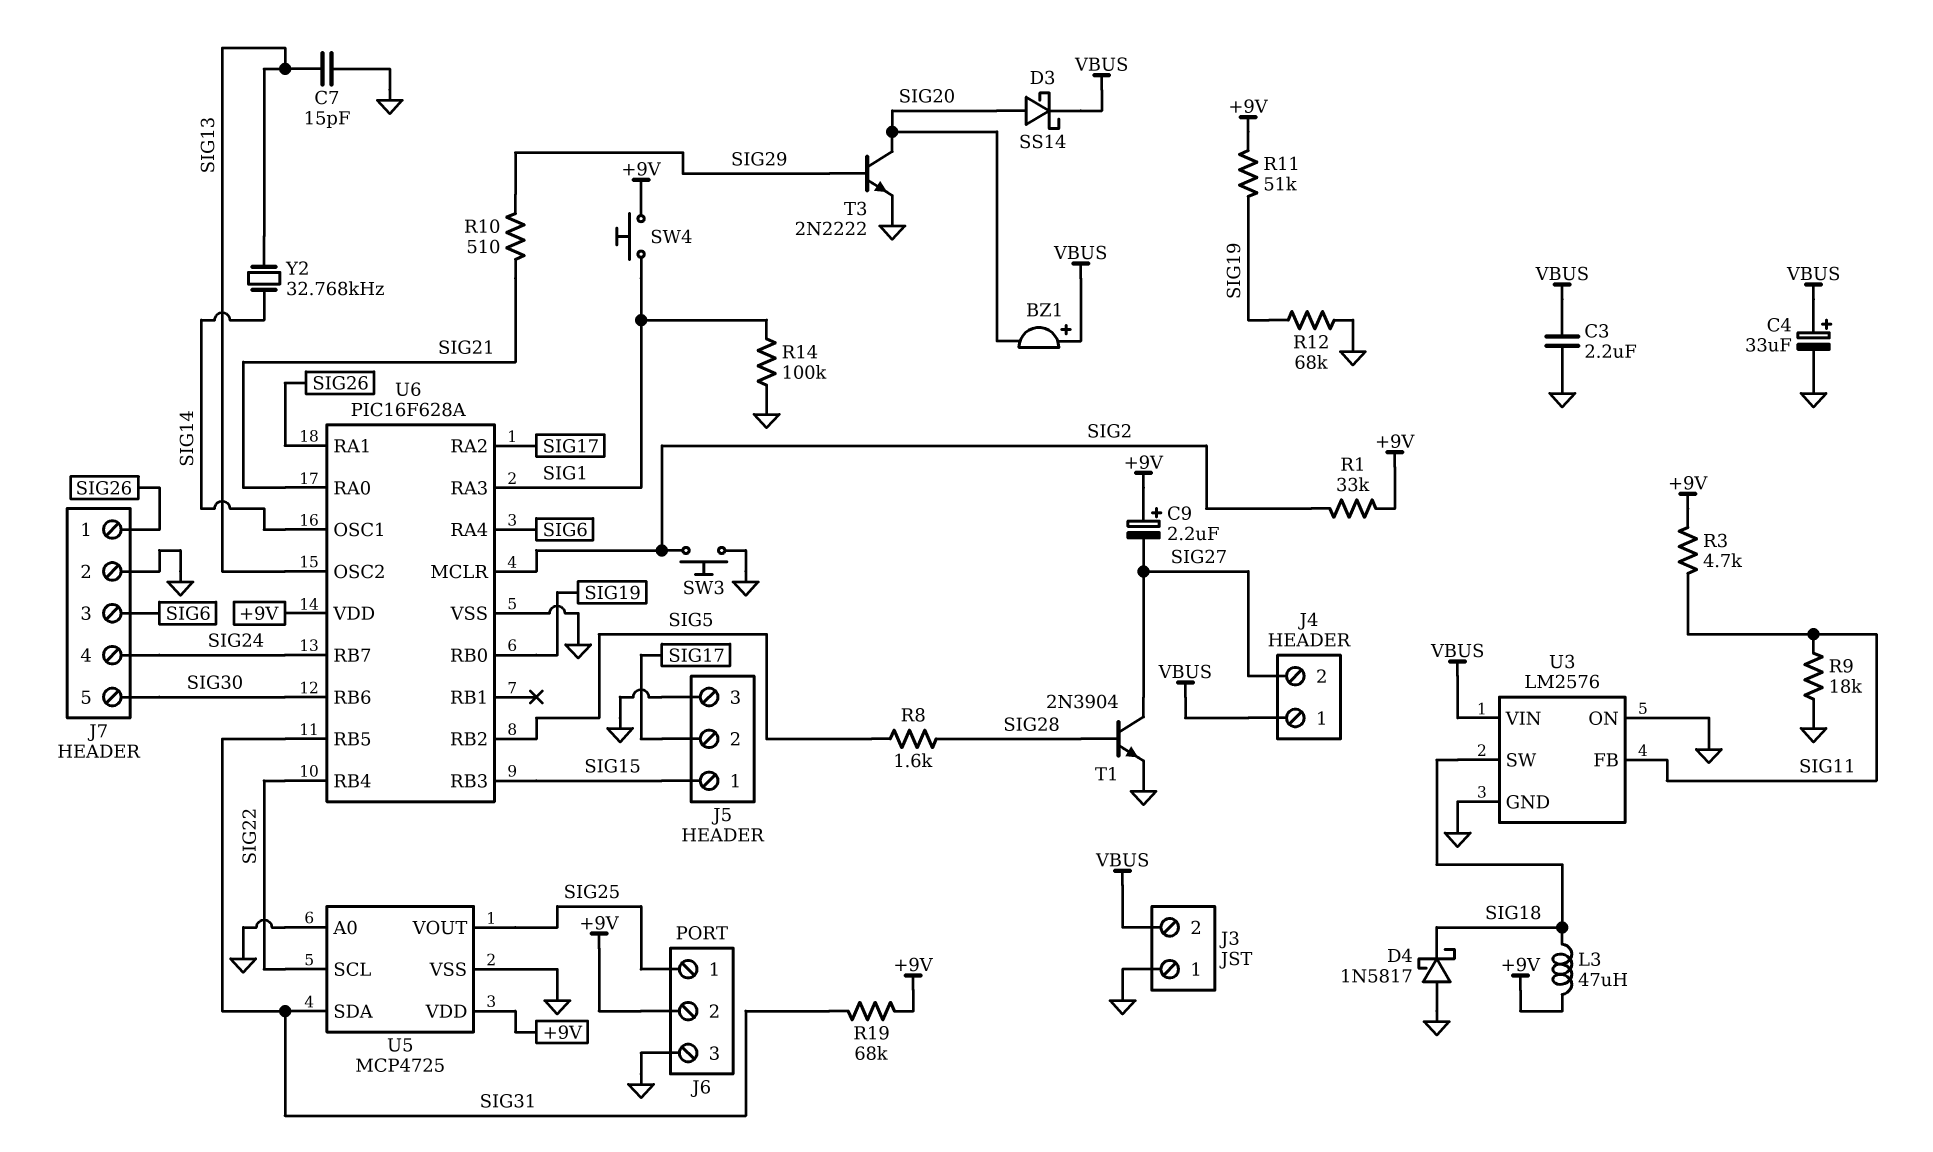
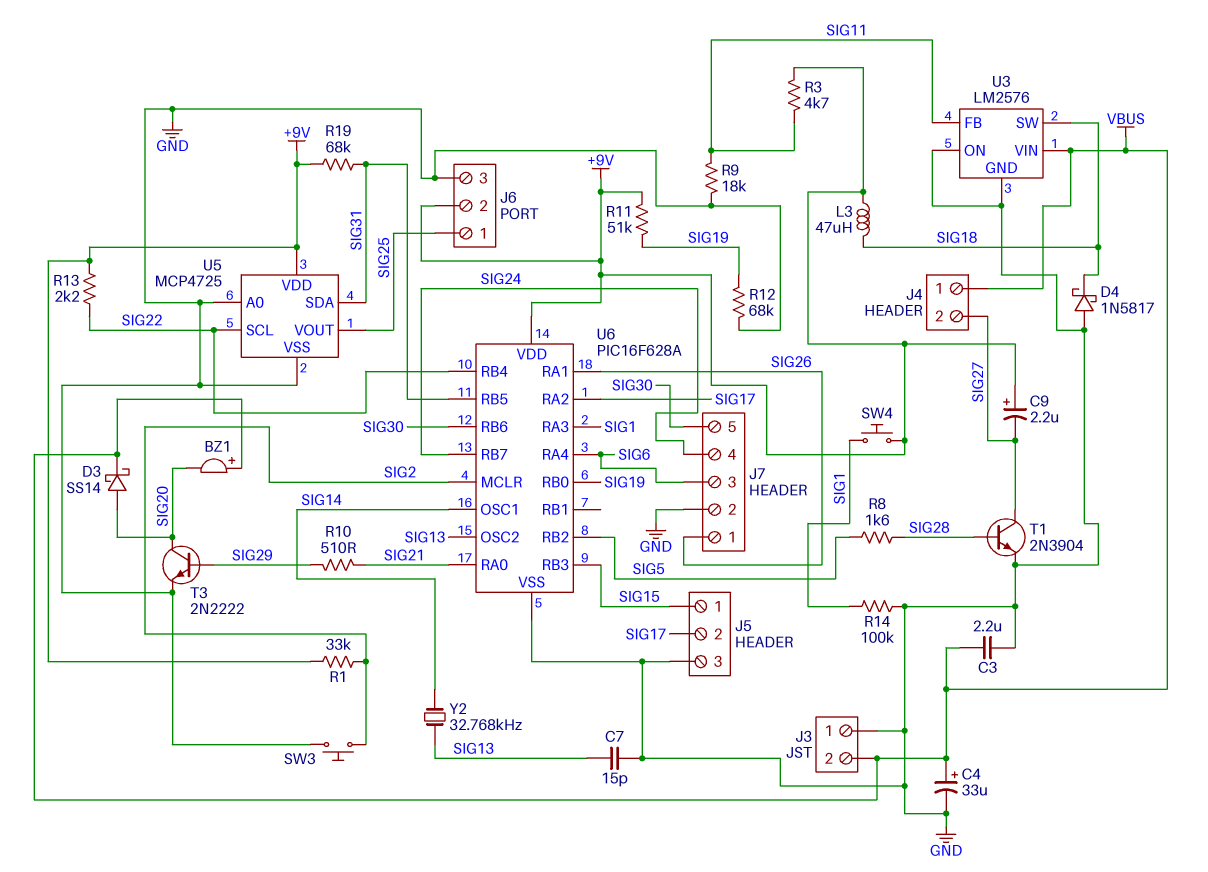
R13: none -> 2.2k (+9V, SIG22)

